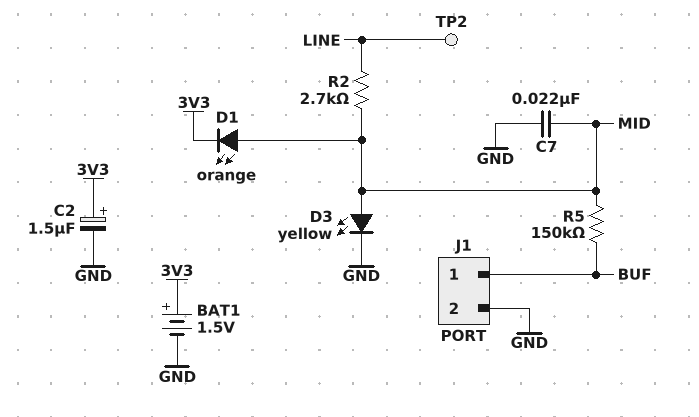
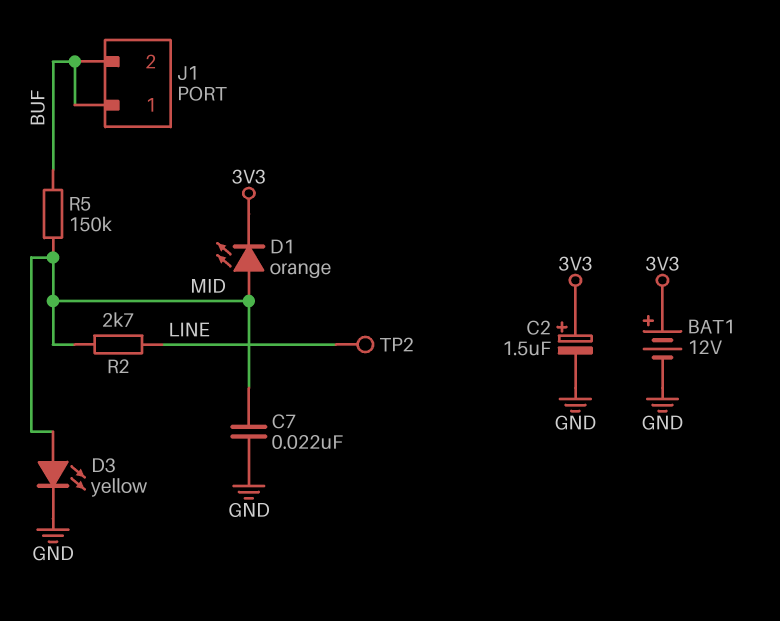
BAT1: 1.5V (plus 3V3, minus GND) -> 12V (plus 3V3, minus GND)
J1 pin 2: GND -> BUF

